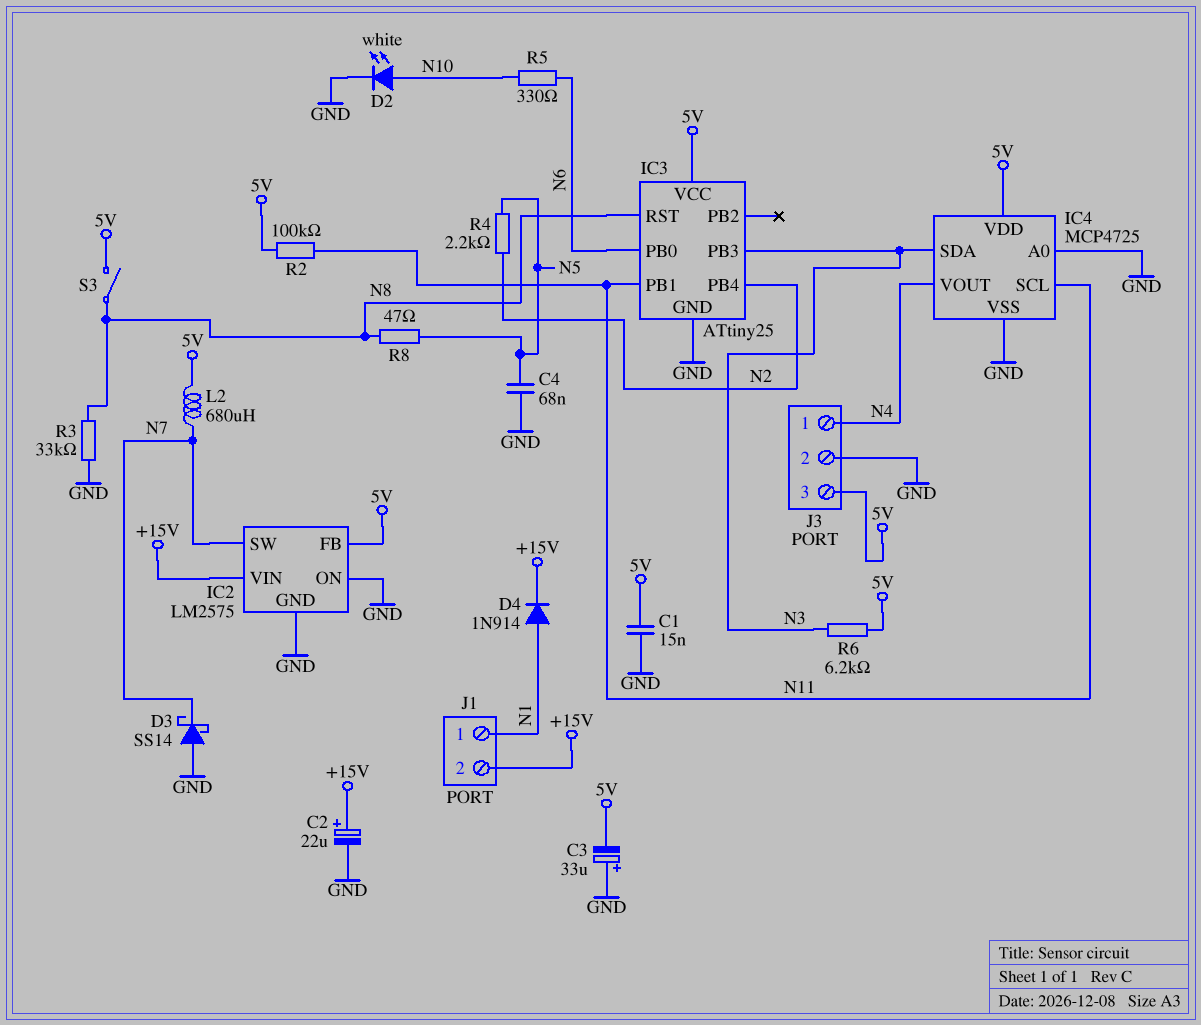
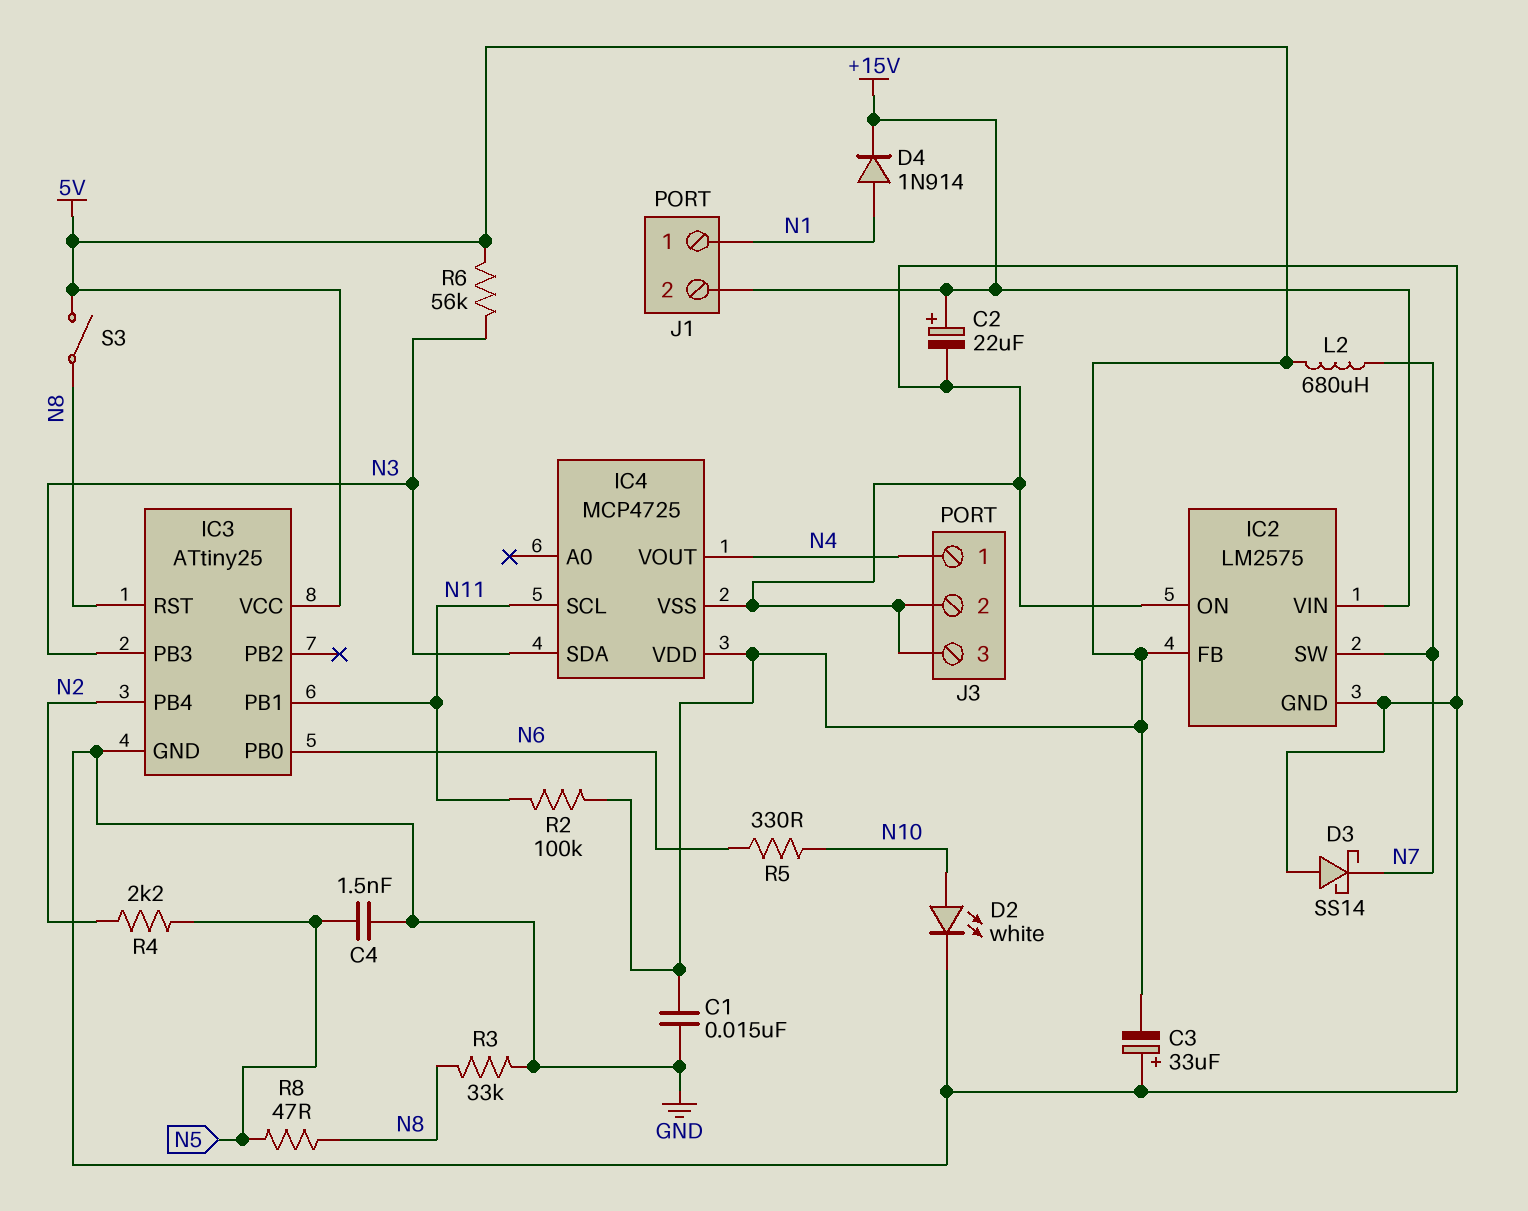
C4: 68nF (GND, N5) -> 1.5nF (GND, N5)
IC4 pin A0: GND -> none
J3 pin 3: 5V -> GND
R6: 6.2k (5V, N3) -> 56k (5V, N3)

